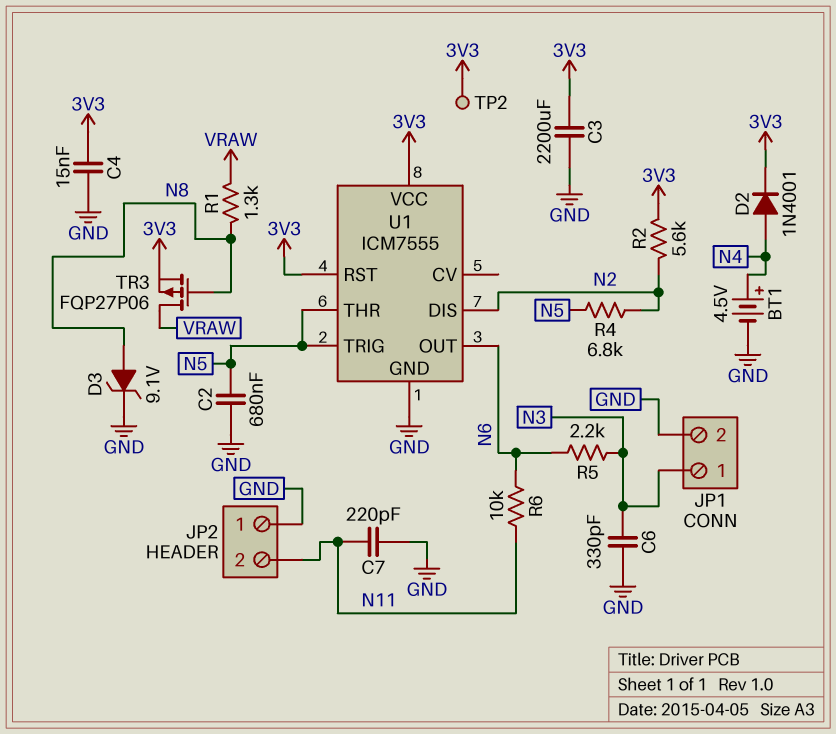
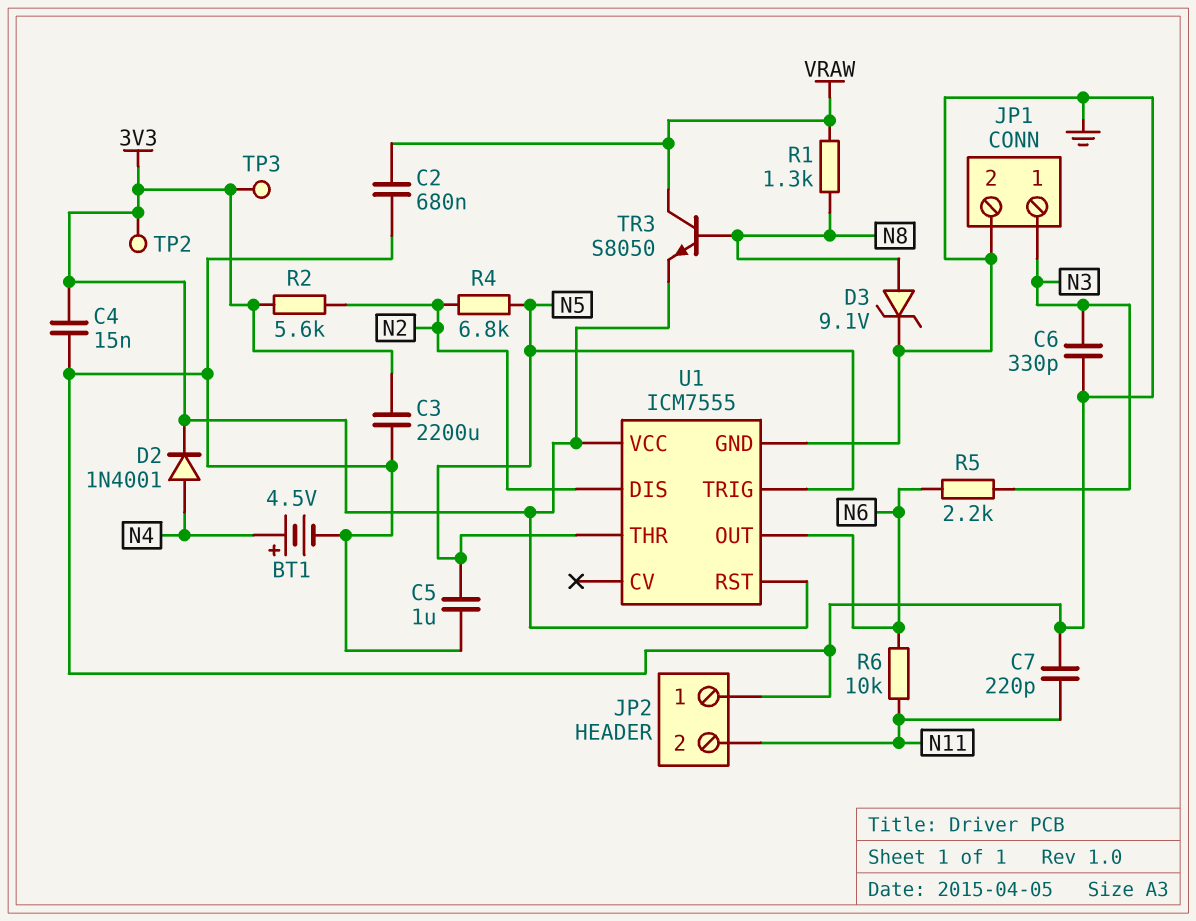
C2: 680nF (GND, N5) -> 680nF (GND, VRAW)
C5: none -> 1uF (GND, N5)
TP3: none -> test point (3V3)
TR3: PMOS FQP27P06 (G N8, D VRAW, S 3V3) -> NPN S8050 (B N8, C VRAW, E 3V3)

